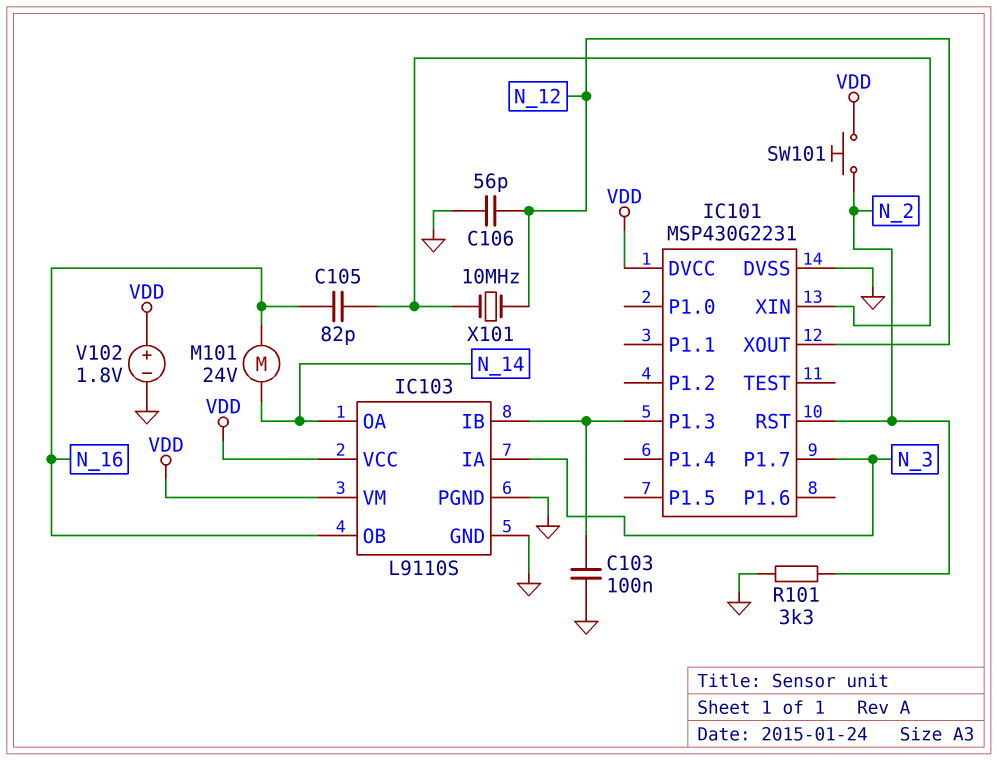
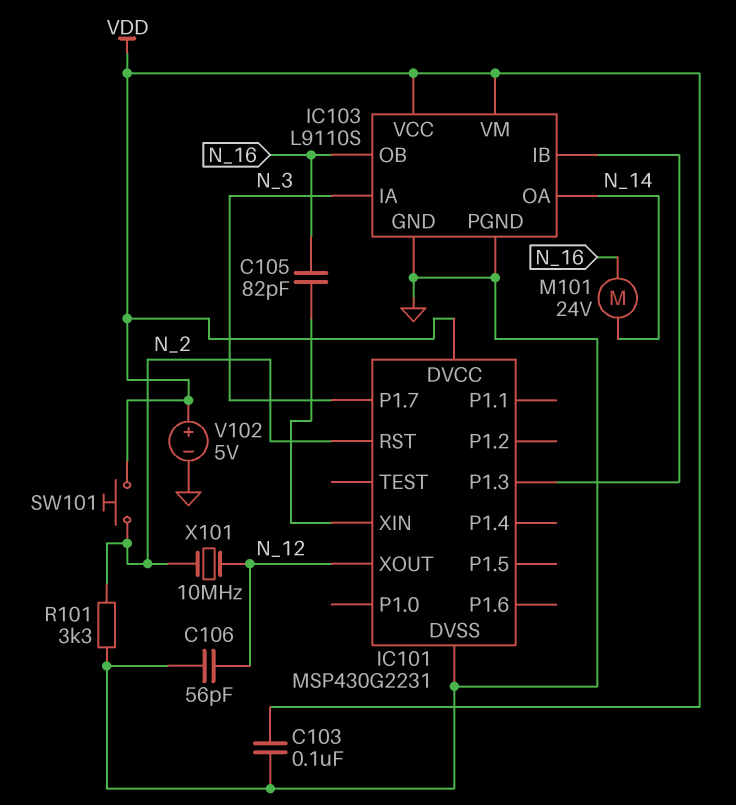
C103: 100nF (GND, IC101/P1.3) -> 100nF (GND, VDD)
V102: 1.8V (plus VDD, minus GND) -> 5V (plus VDD, minus GND)
X101: 10MHz (IC101/XIN, N_12) -> 10MHz (N_2, N_12)

